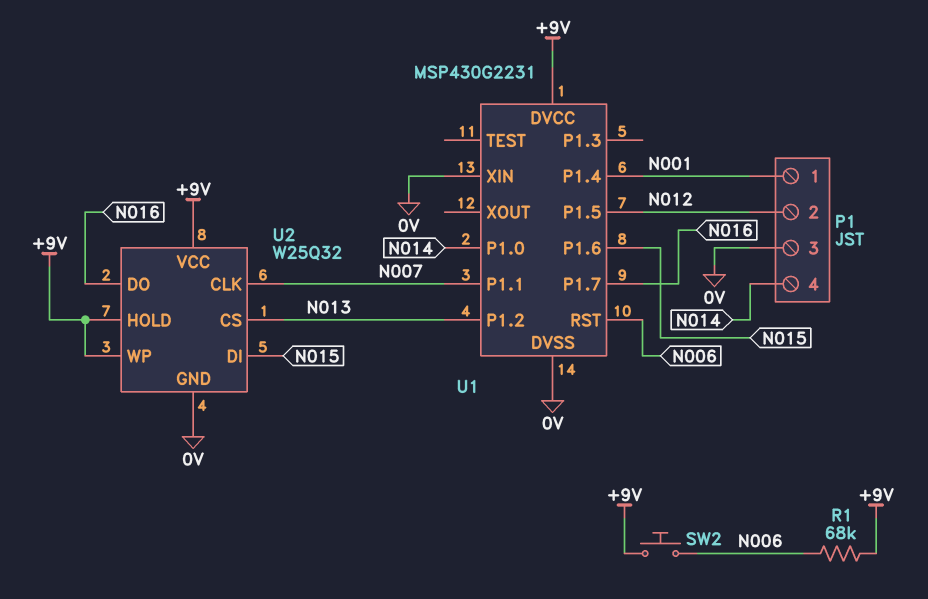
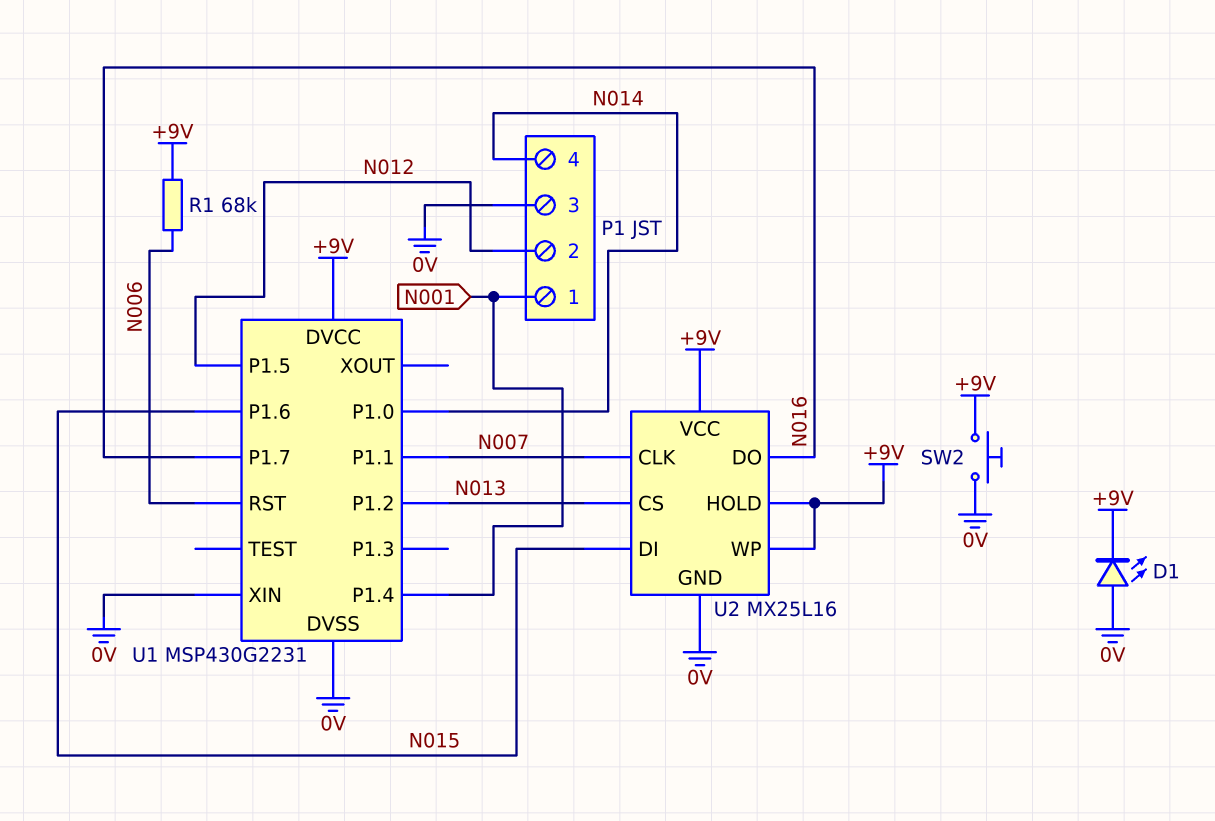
D1: none -> LED (A 0V, K +9V)
SW2: button (+9V, N006) -> button (+9V, 0V)
U2: W25Q32 -> MX25L16

